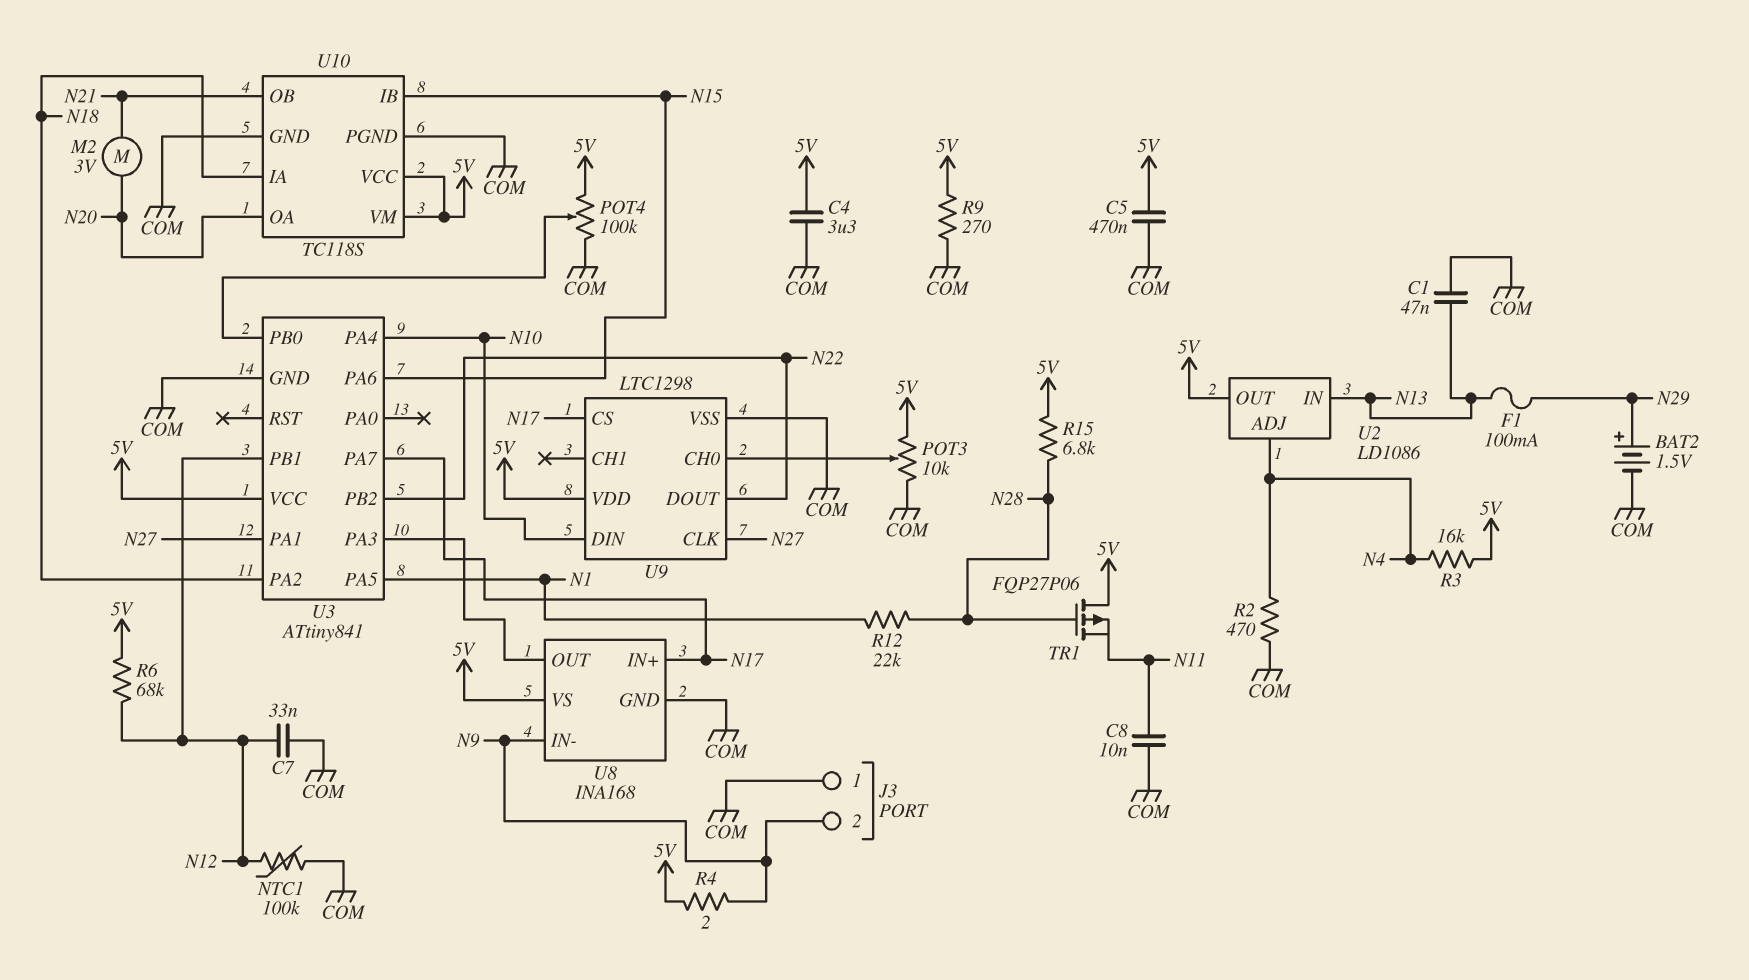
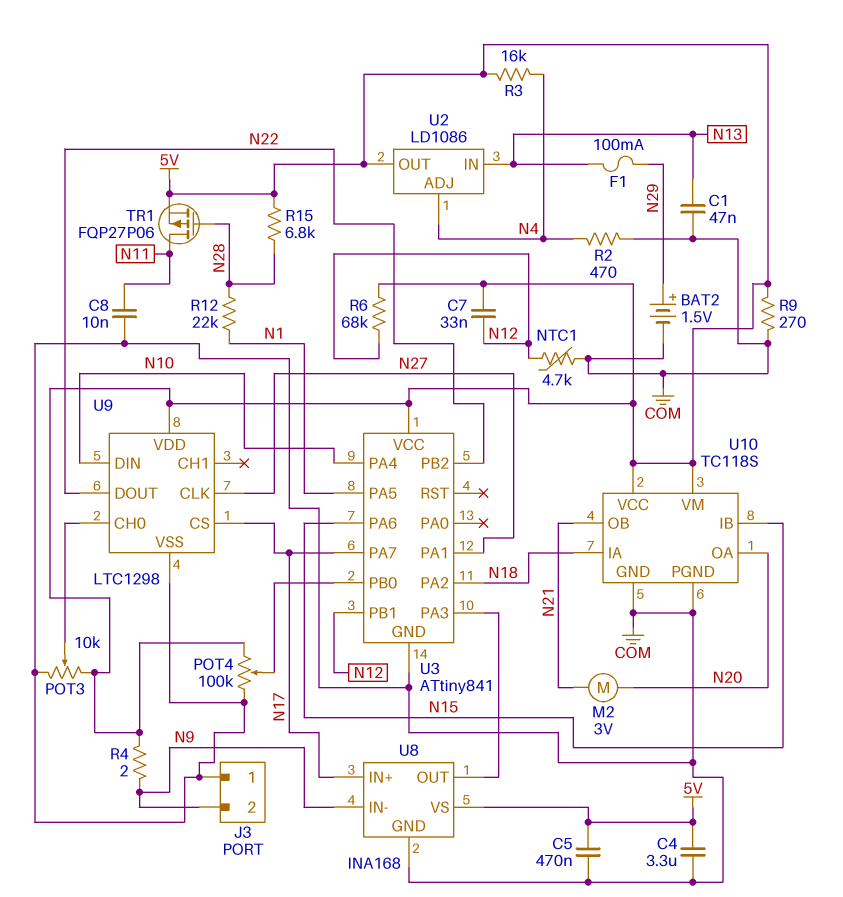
C7: 33nF (COM, N12) -> 33nF (5V, N12)
NTC1: 100k (COM, N12) -> 4.7k (COM, N12)
TR1: PMOS FQP27P06 (G N28, D 5V, S N11) -> PMOS FQP27P06 (G N28, D N11, S 5V)

